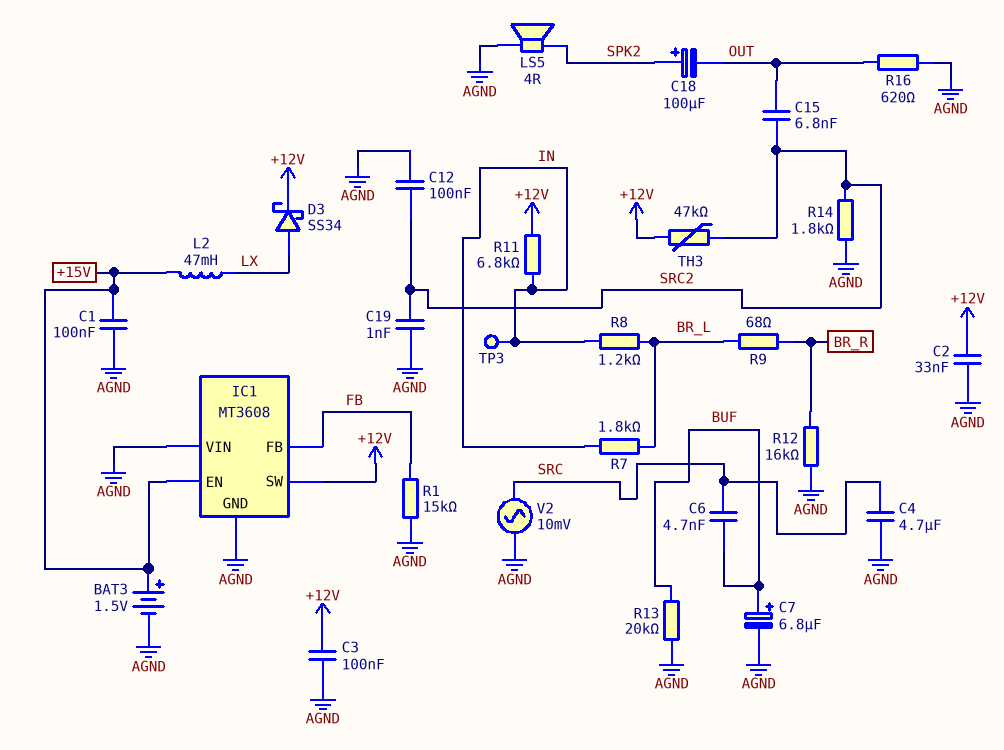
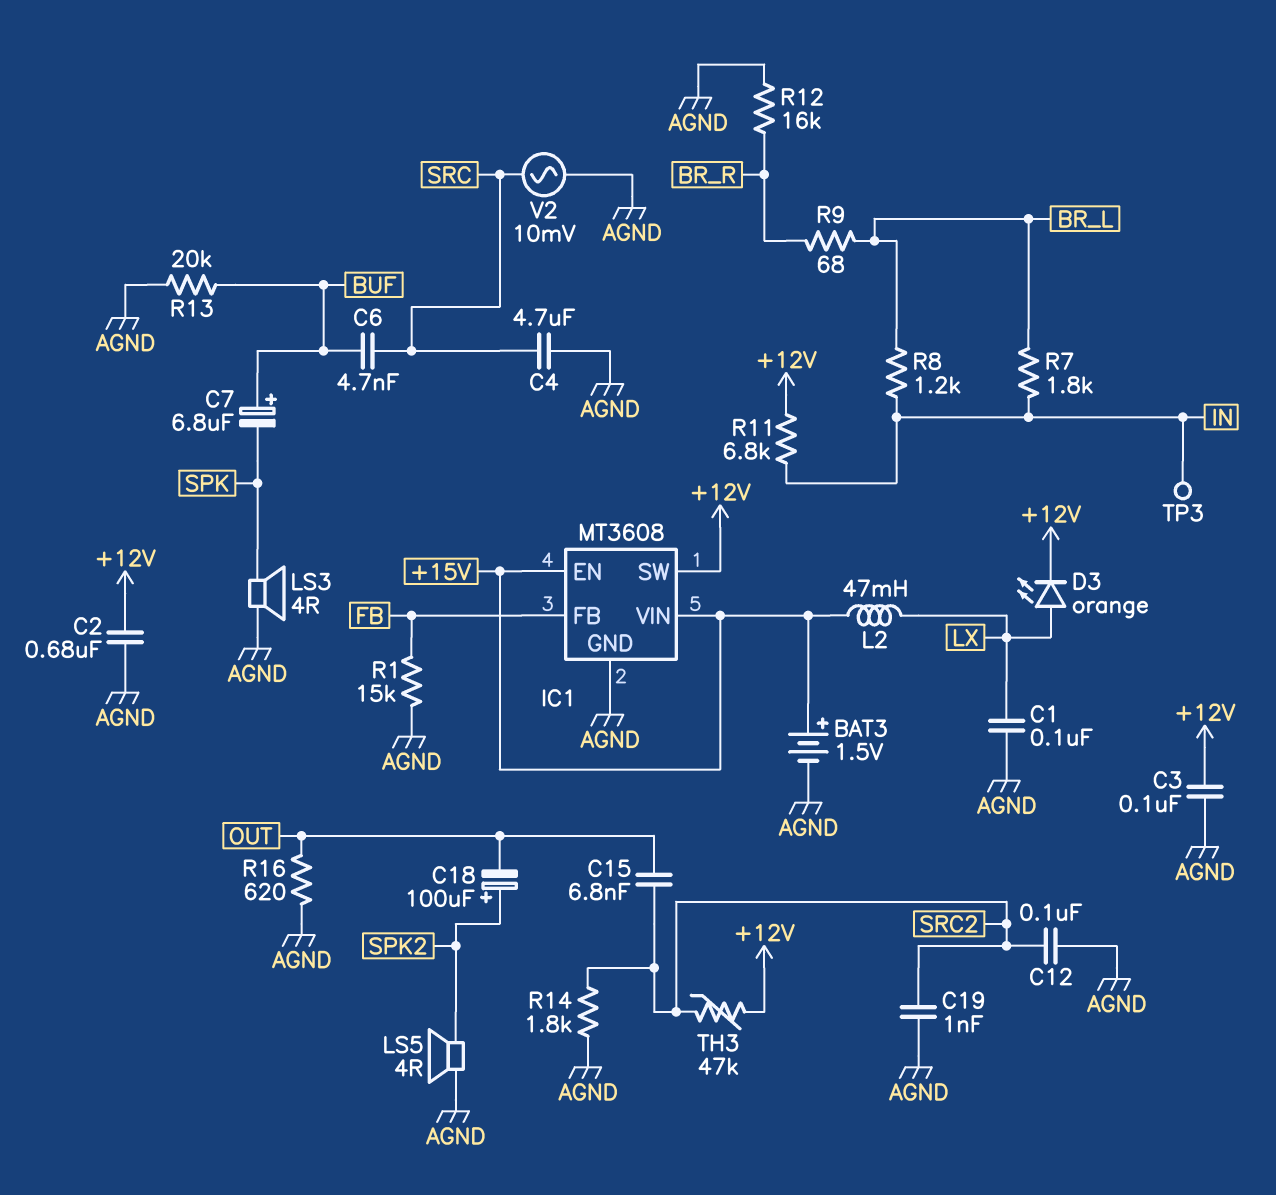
C1: 100nF (+15V, AGND) -> 100nF (AGND, LX)
C2: 33nF (+12V, AGND) -> 680nF (+12V, AGND)
C7: 6.8uF (plus BUF, minus AGND) -> 6.8uF (plus BUF, minus SPK)
D3: schottky SS34 (A LX, K +12V) -> LED orange (A LX, K +12V)
IC1 pin VIN: AGND -> +15V
LS3: none -> speaker 4R (AGND, SPK)

